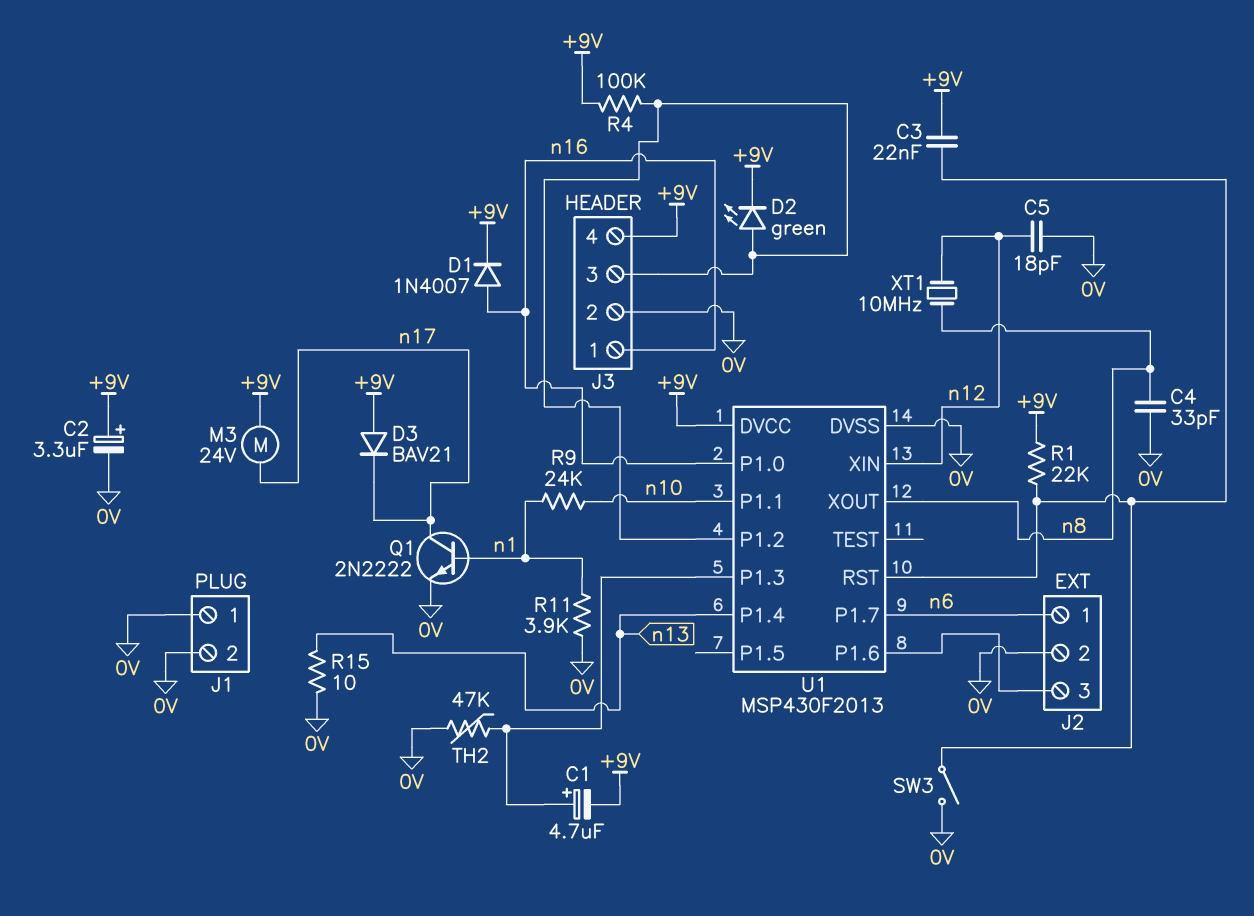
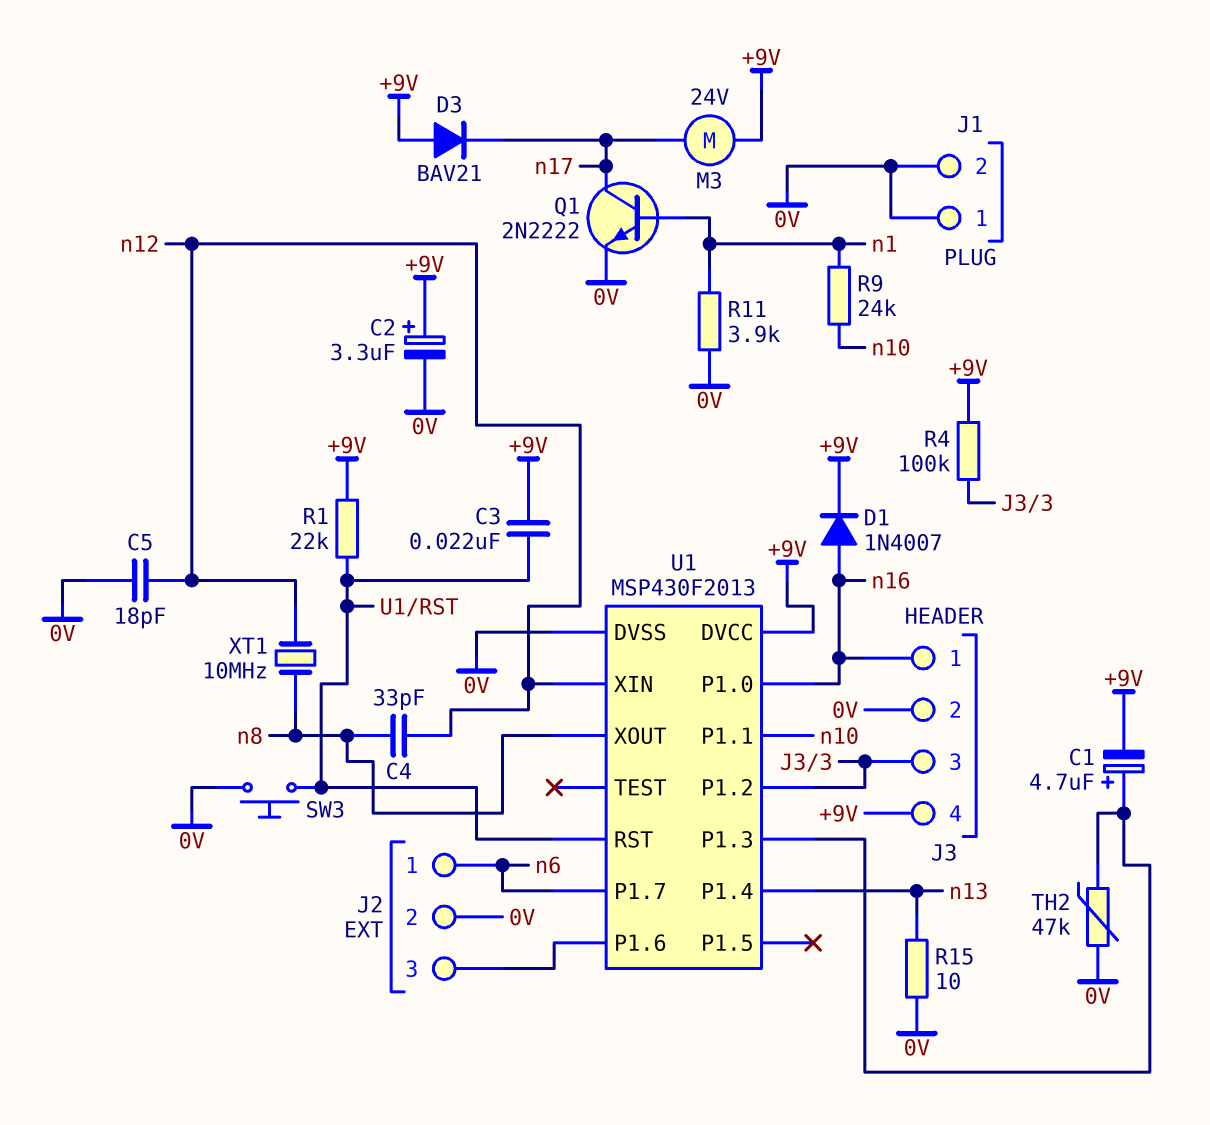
C4: 33pF (0V, n8) -> 33pF (n8, n12)
D2: LED green (A J3/3, K +9V) -> none
SW3: switch (0V, U1/RST) -> button (0V, U1/RST)

